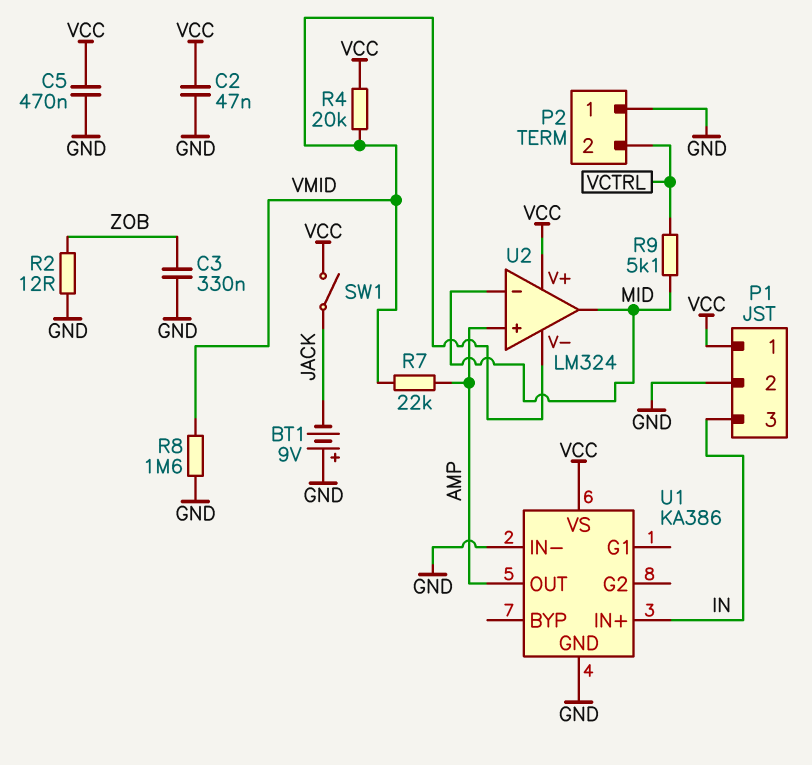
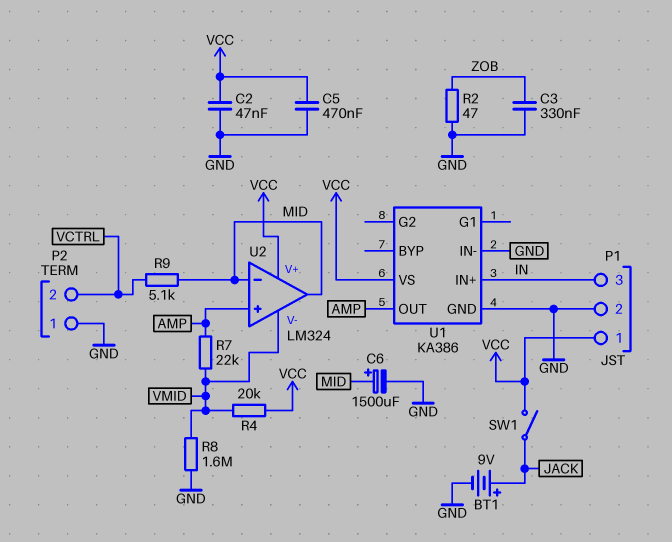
BT1: 9V (plus GND, minus JACK) -> 9V (plus JACK, minus GND)
C6: none -> 1500uF (plus MID, minus GND)
R2: 12 (GND, ZOB) -> 47 (GND, ZOB)

